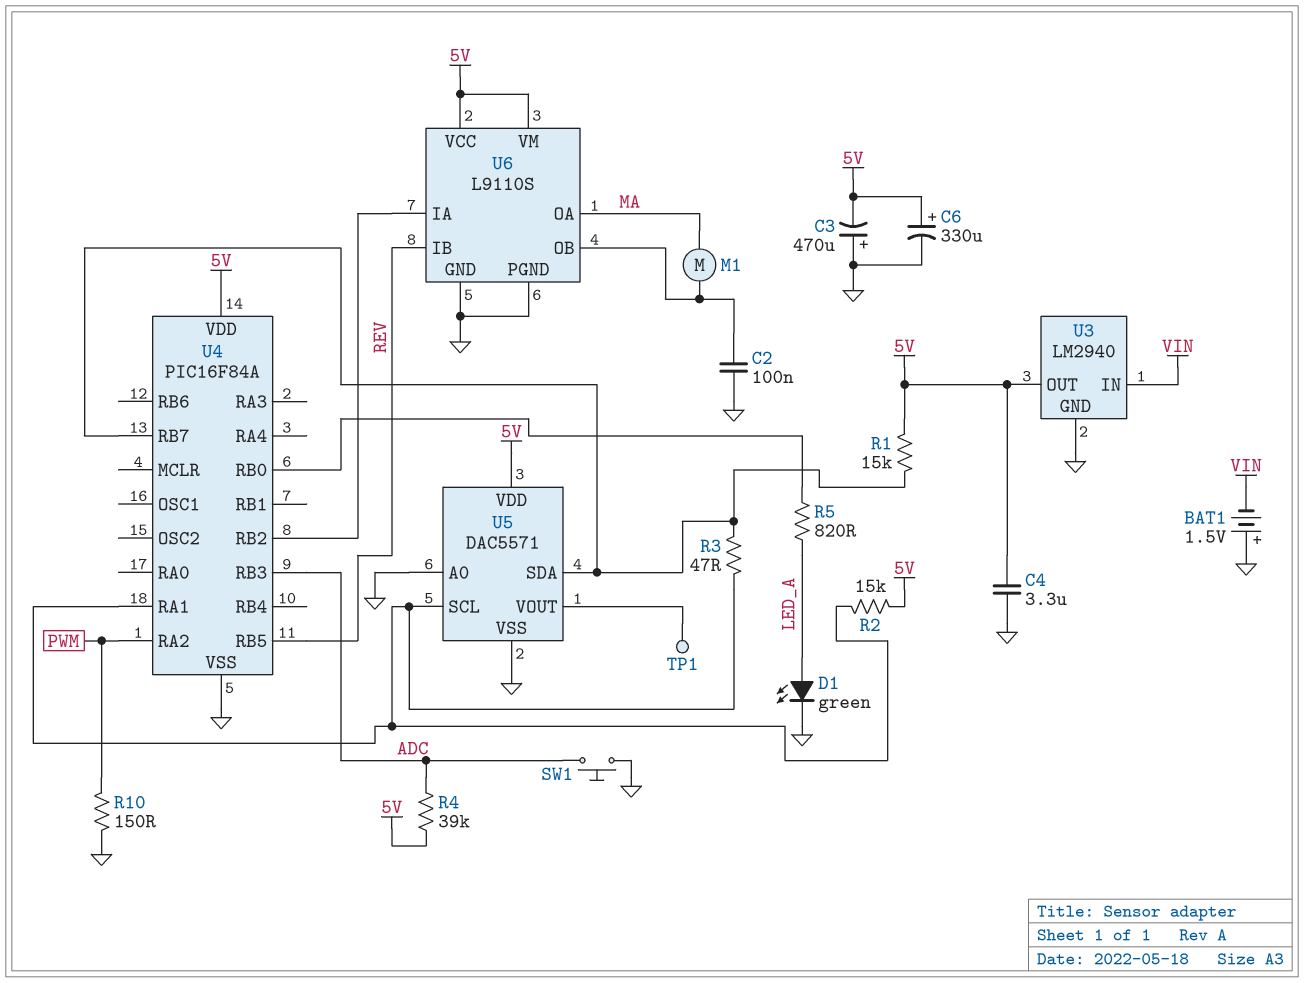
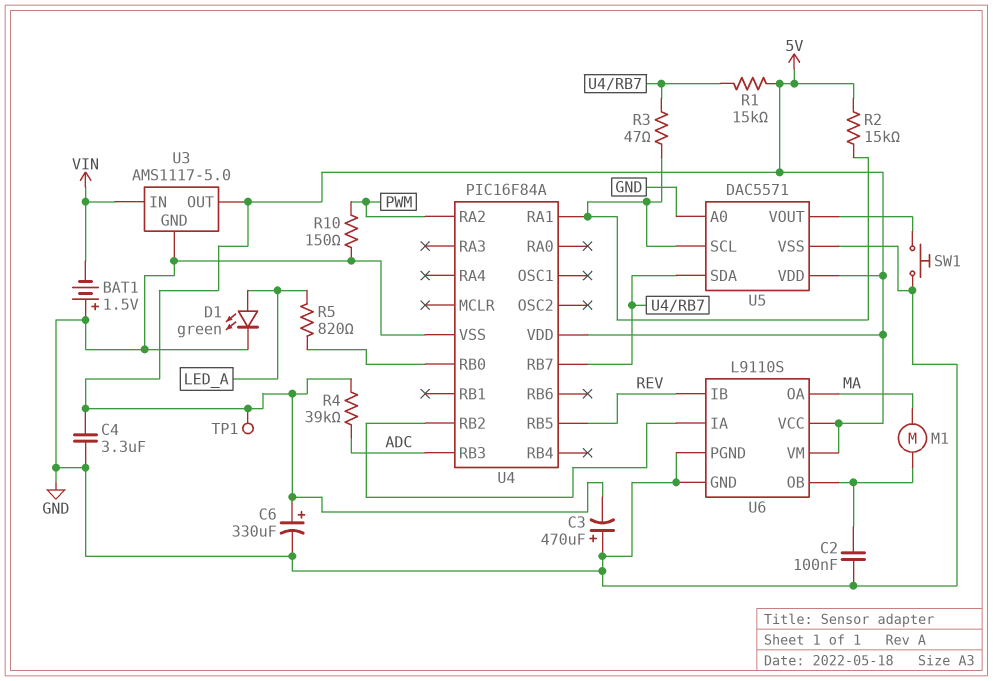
SW1: button (ADC, GND) -> button (GND, U5/VOUT)
TP1: test point (U5/VOUT) -> test point (5V)
U3: LM2940 -> AMS1117-5.0

